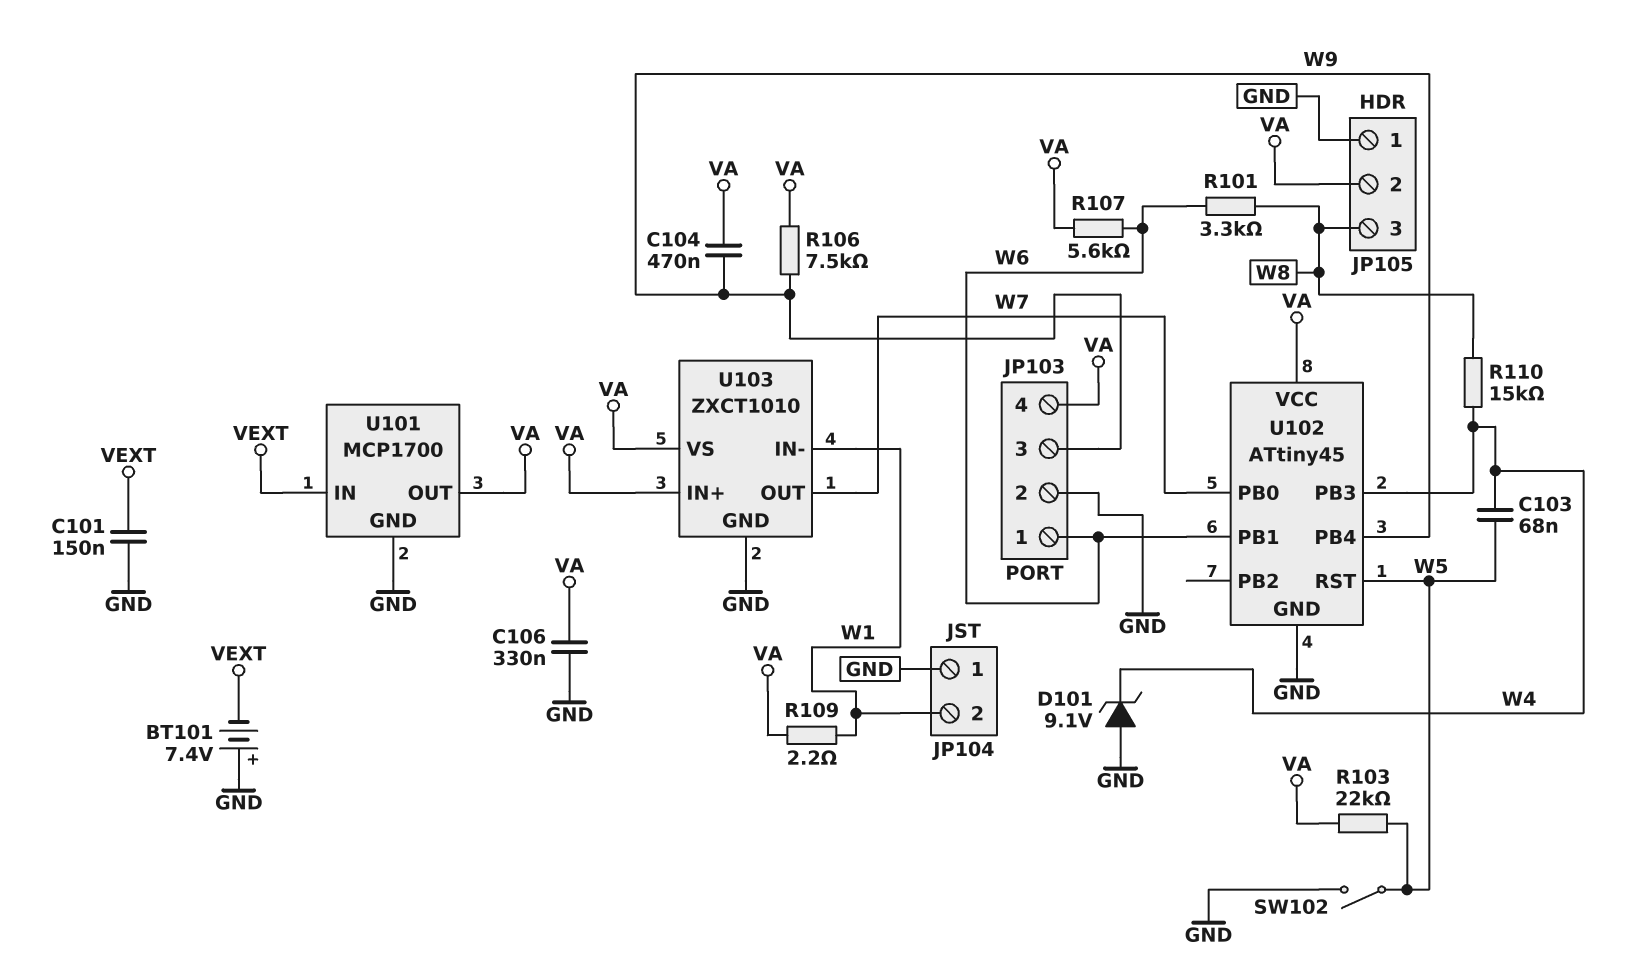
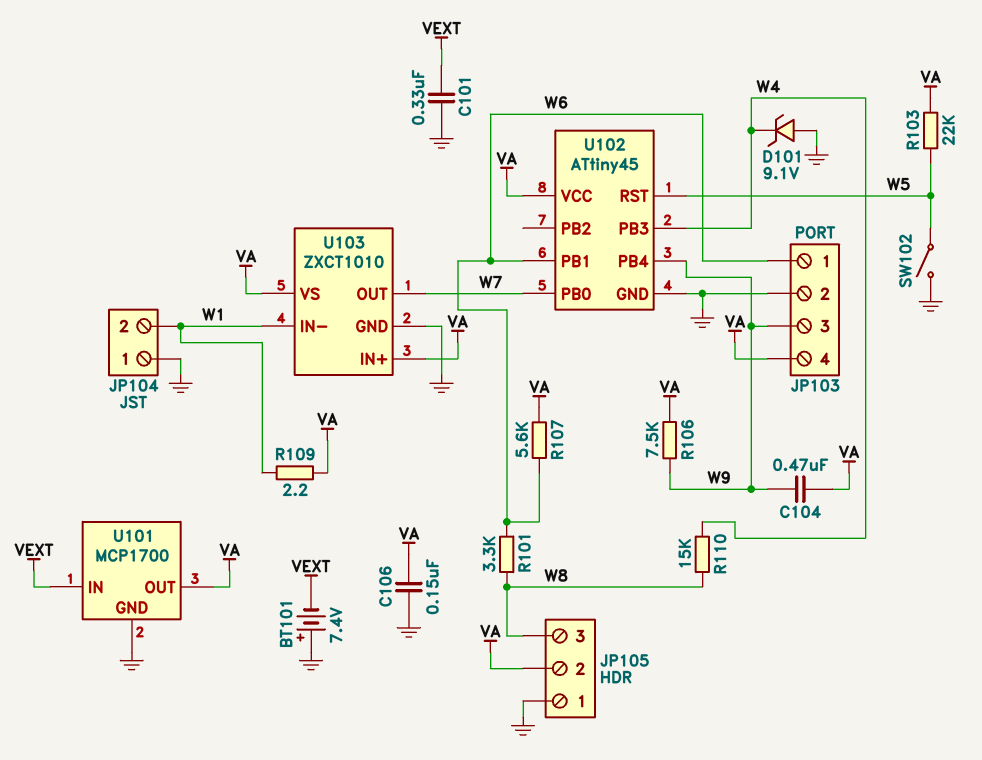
C101: 150nF (GND, VEXT) -> 330nF (GND, VEXT)
C103: 68nF (W4, W5) -> none
C106: 330nF (GND, VA) -> 150nF (GND, VA)

